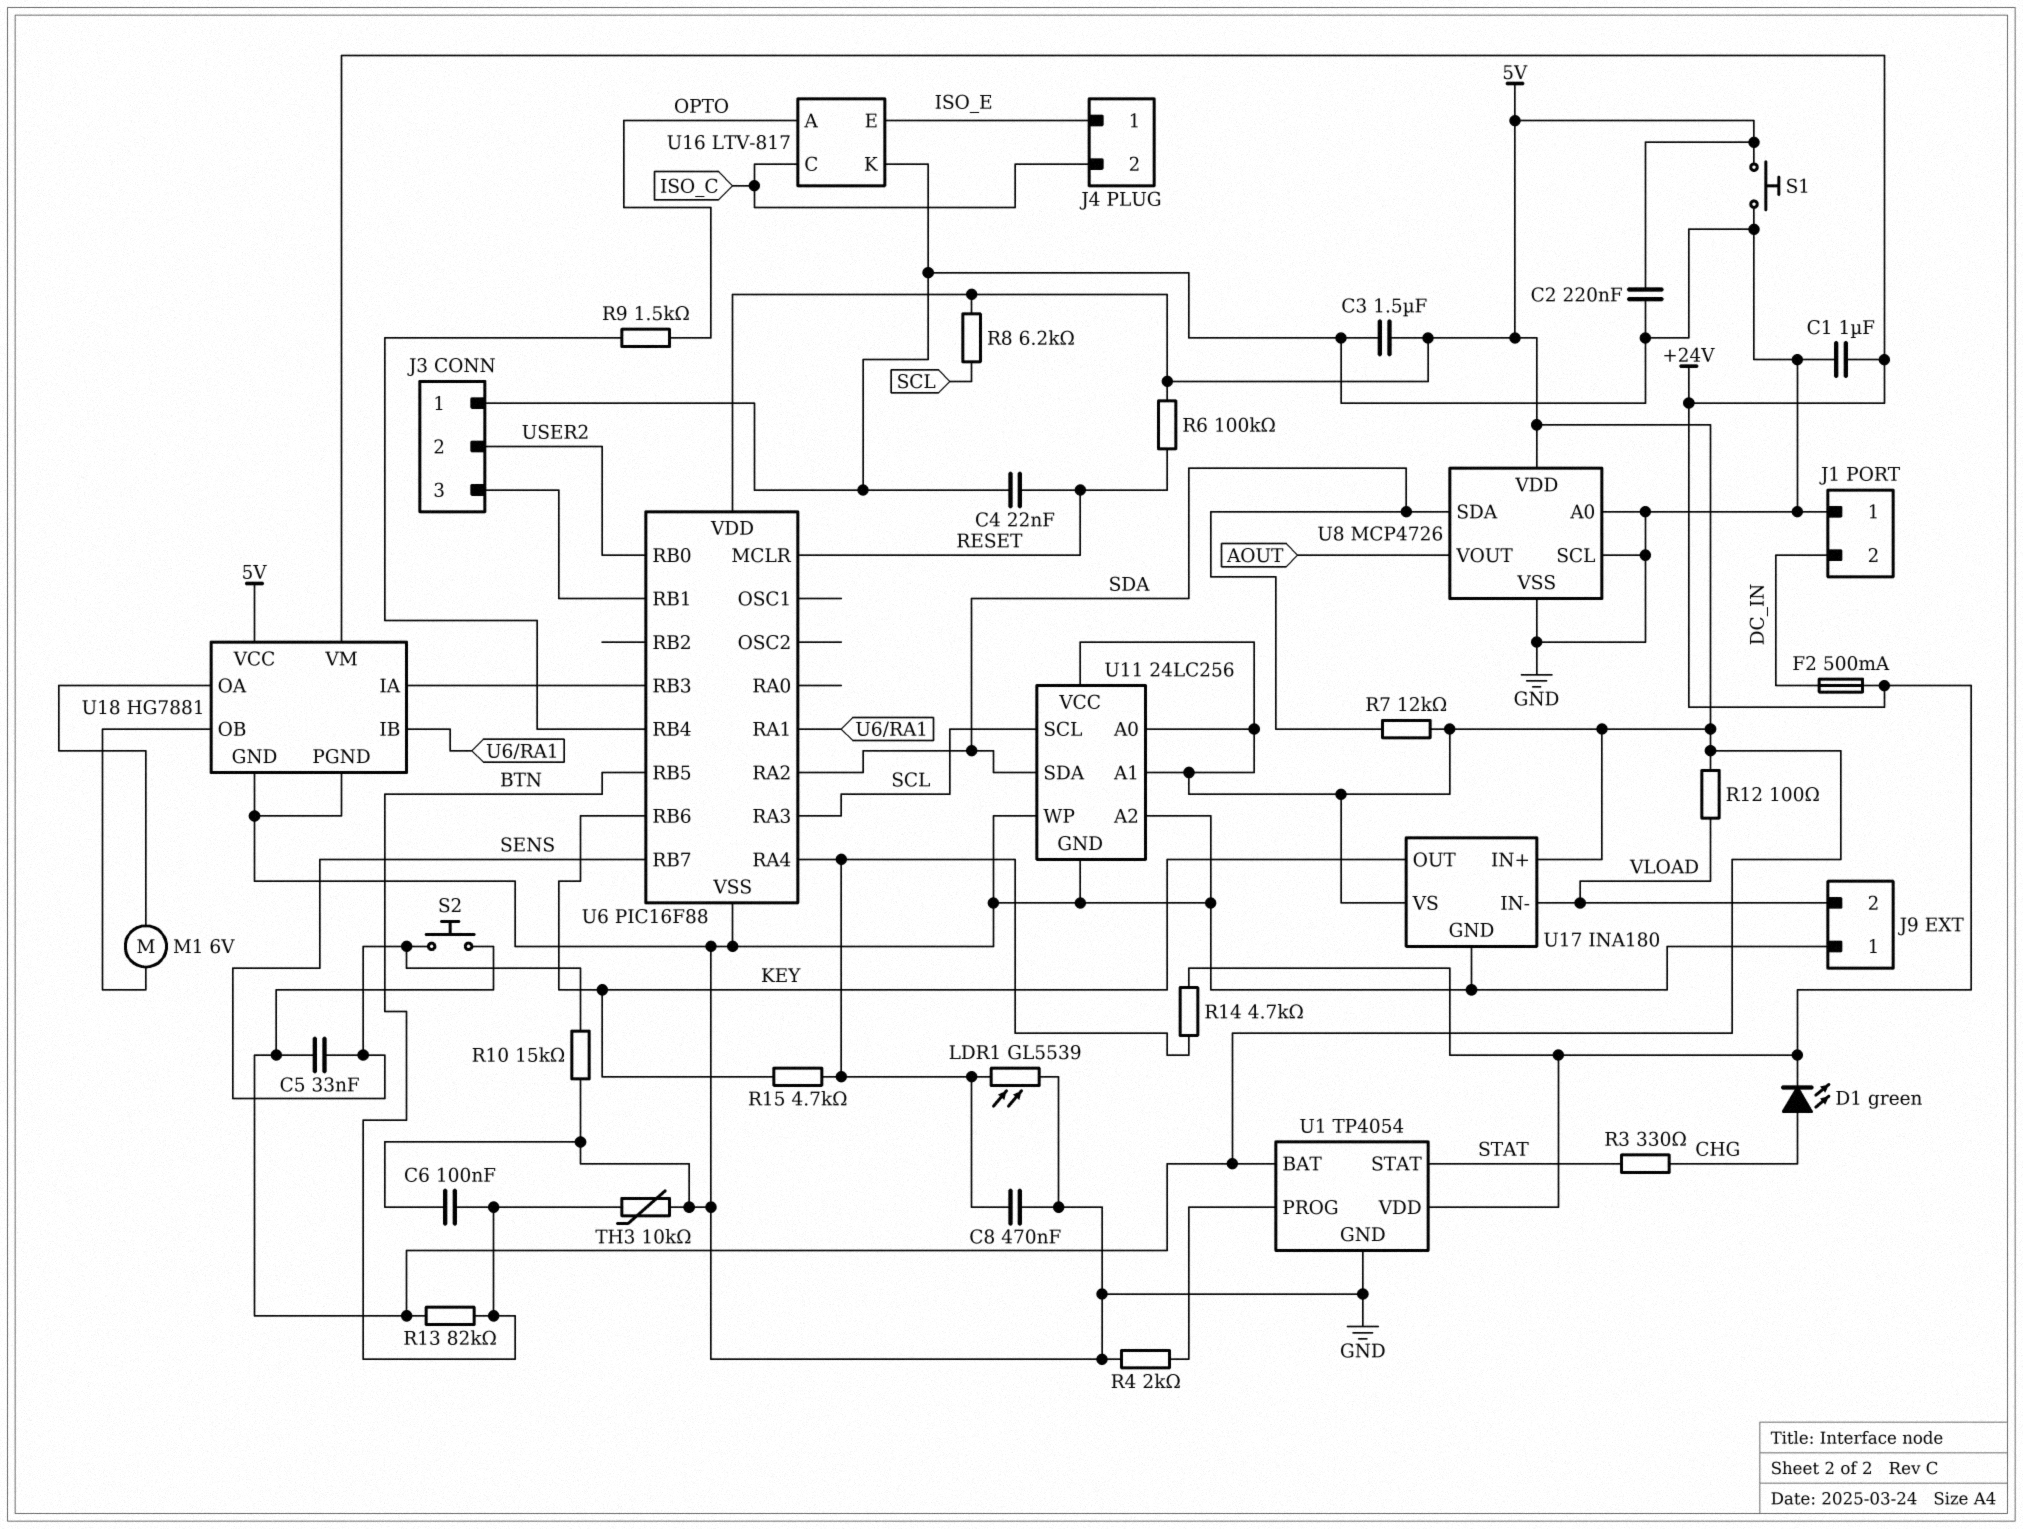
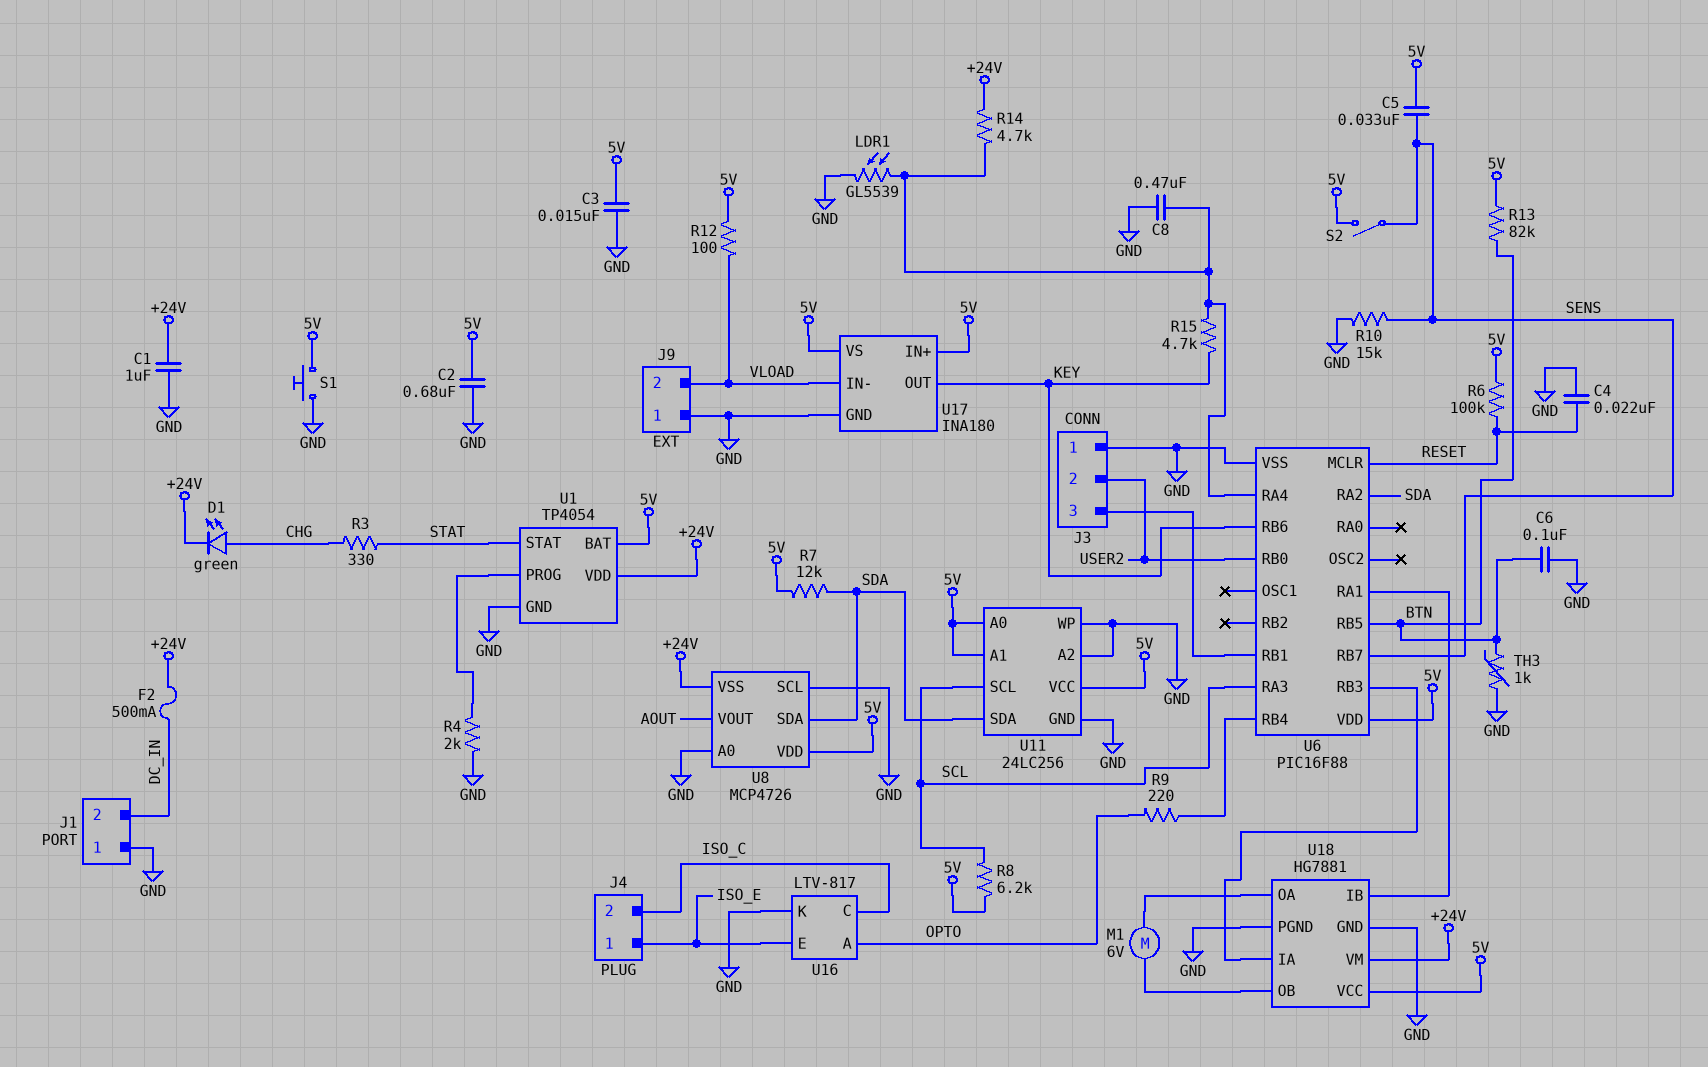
C2: 220nF (5V, GND) -> 680nF (5V, GND)
C3: 1.5uF (5V, GND) -> 15nF (5V, GND)
R9: 1.5k (OPTO, U6/RB4) -> 220 (OPTO, U6/RB4)
S2: button (5V, SENS) -> switch (5V, SENS)
TH3: 10k (BTN, GND) -> 1k (BTN, GND)
U8 pin VSS: GND -> +24V

